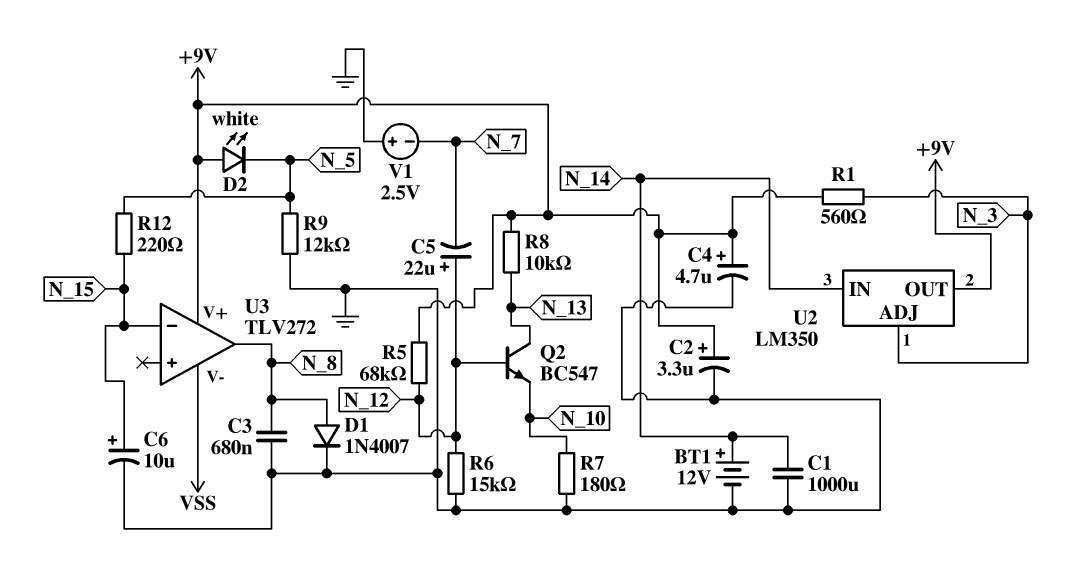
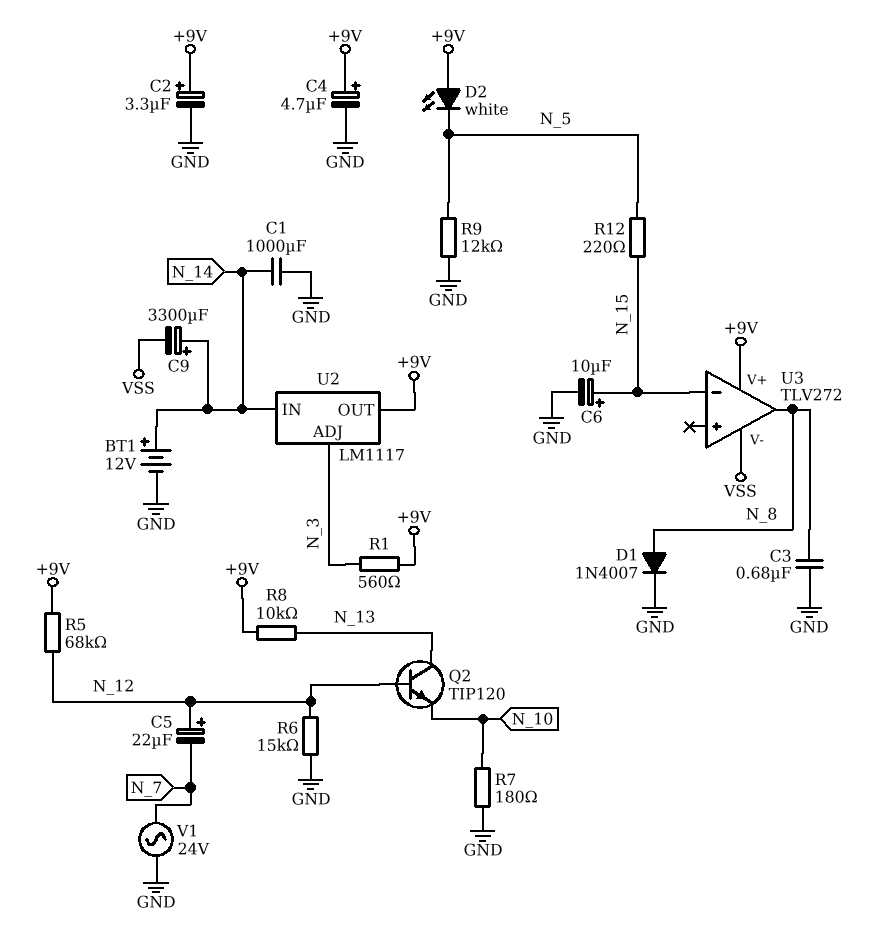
C9: none -> 3300uF (plus N_14, minus VSS)
Q2: NPN BC547 (B N_12, C N_13, E N_10) -> NPN TIP120 (B N_12, C N_13, E N_10)
U2: LM350 -> LM1117
V1: 2.5V (plus GND, minus N_7) -> AC 24V (GND, N_7)

